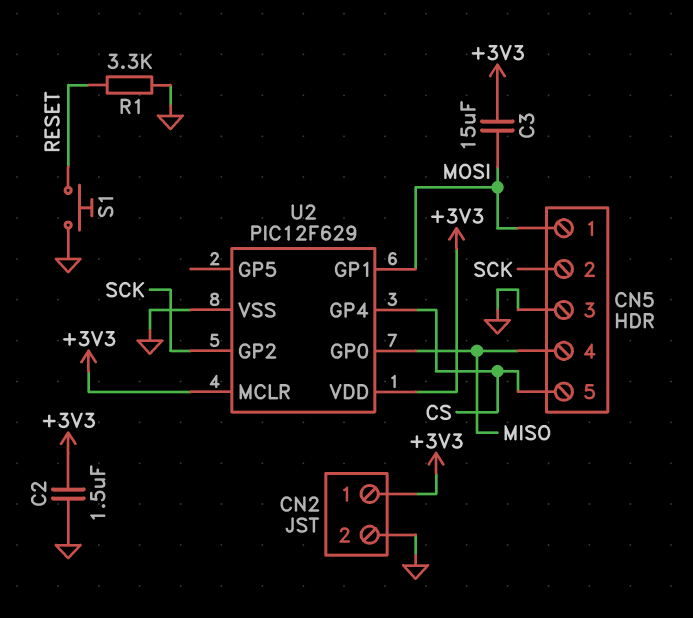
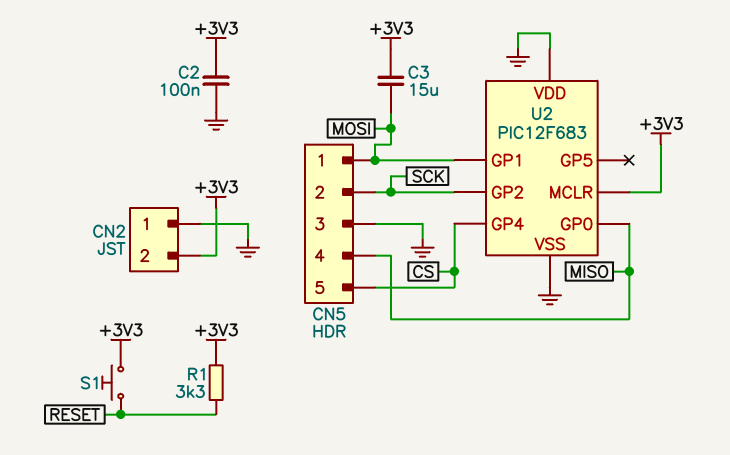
C2: 1.5uF (+3V3, GND) -> 100nF (+3V3, GND)
CN2 pin 1: +3V3 -> GND
CN2 pin 2: GND -> +3V3
R1: 3.3k (GND, RESET) -> 3.3k (+3V3, RESET)
S1: button (GND, RESET) -> button (+3V3, RESET)
U2: PIC12F629 -> PIC12F683
U2 pin VDD: +3V3 -> GND

